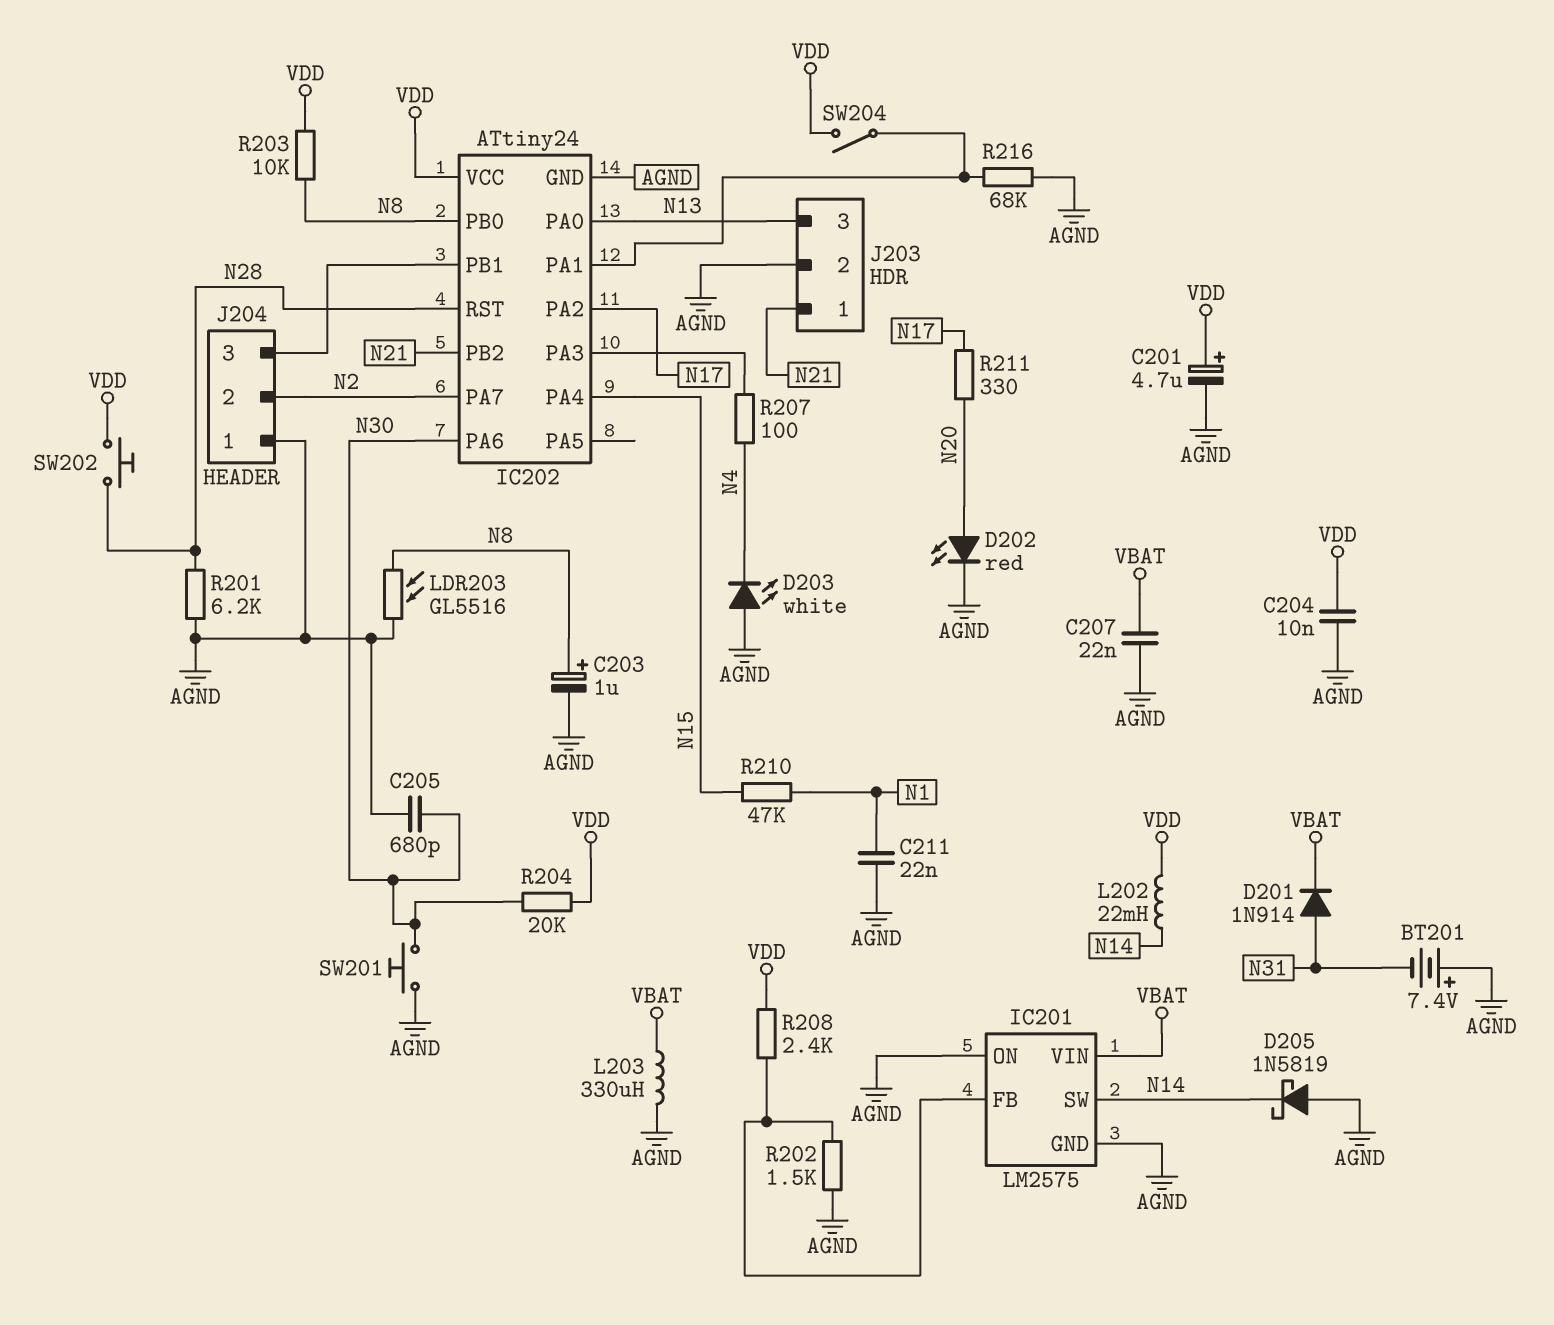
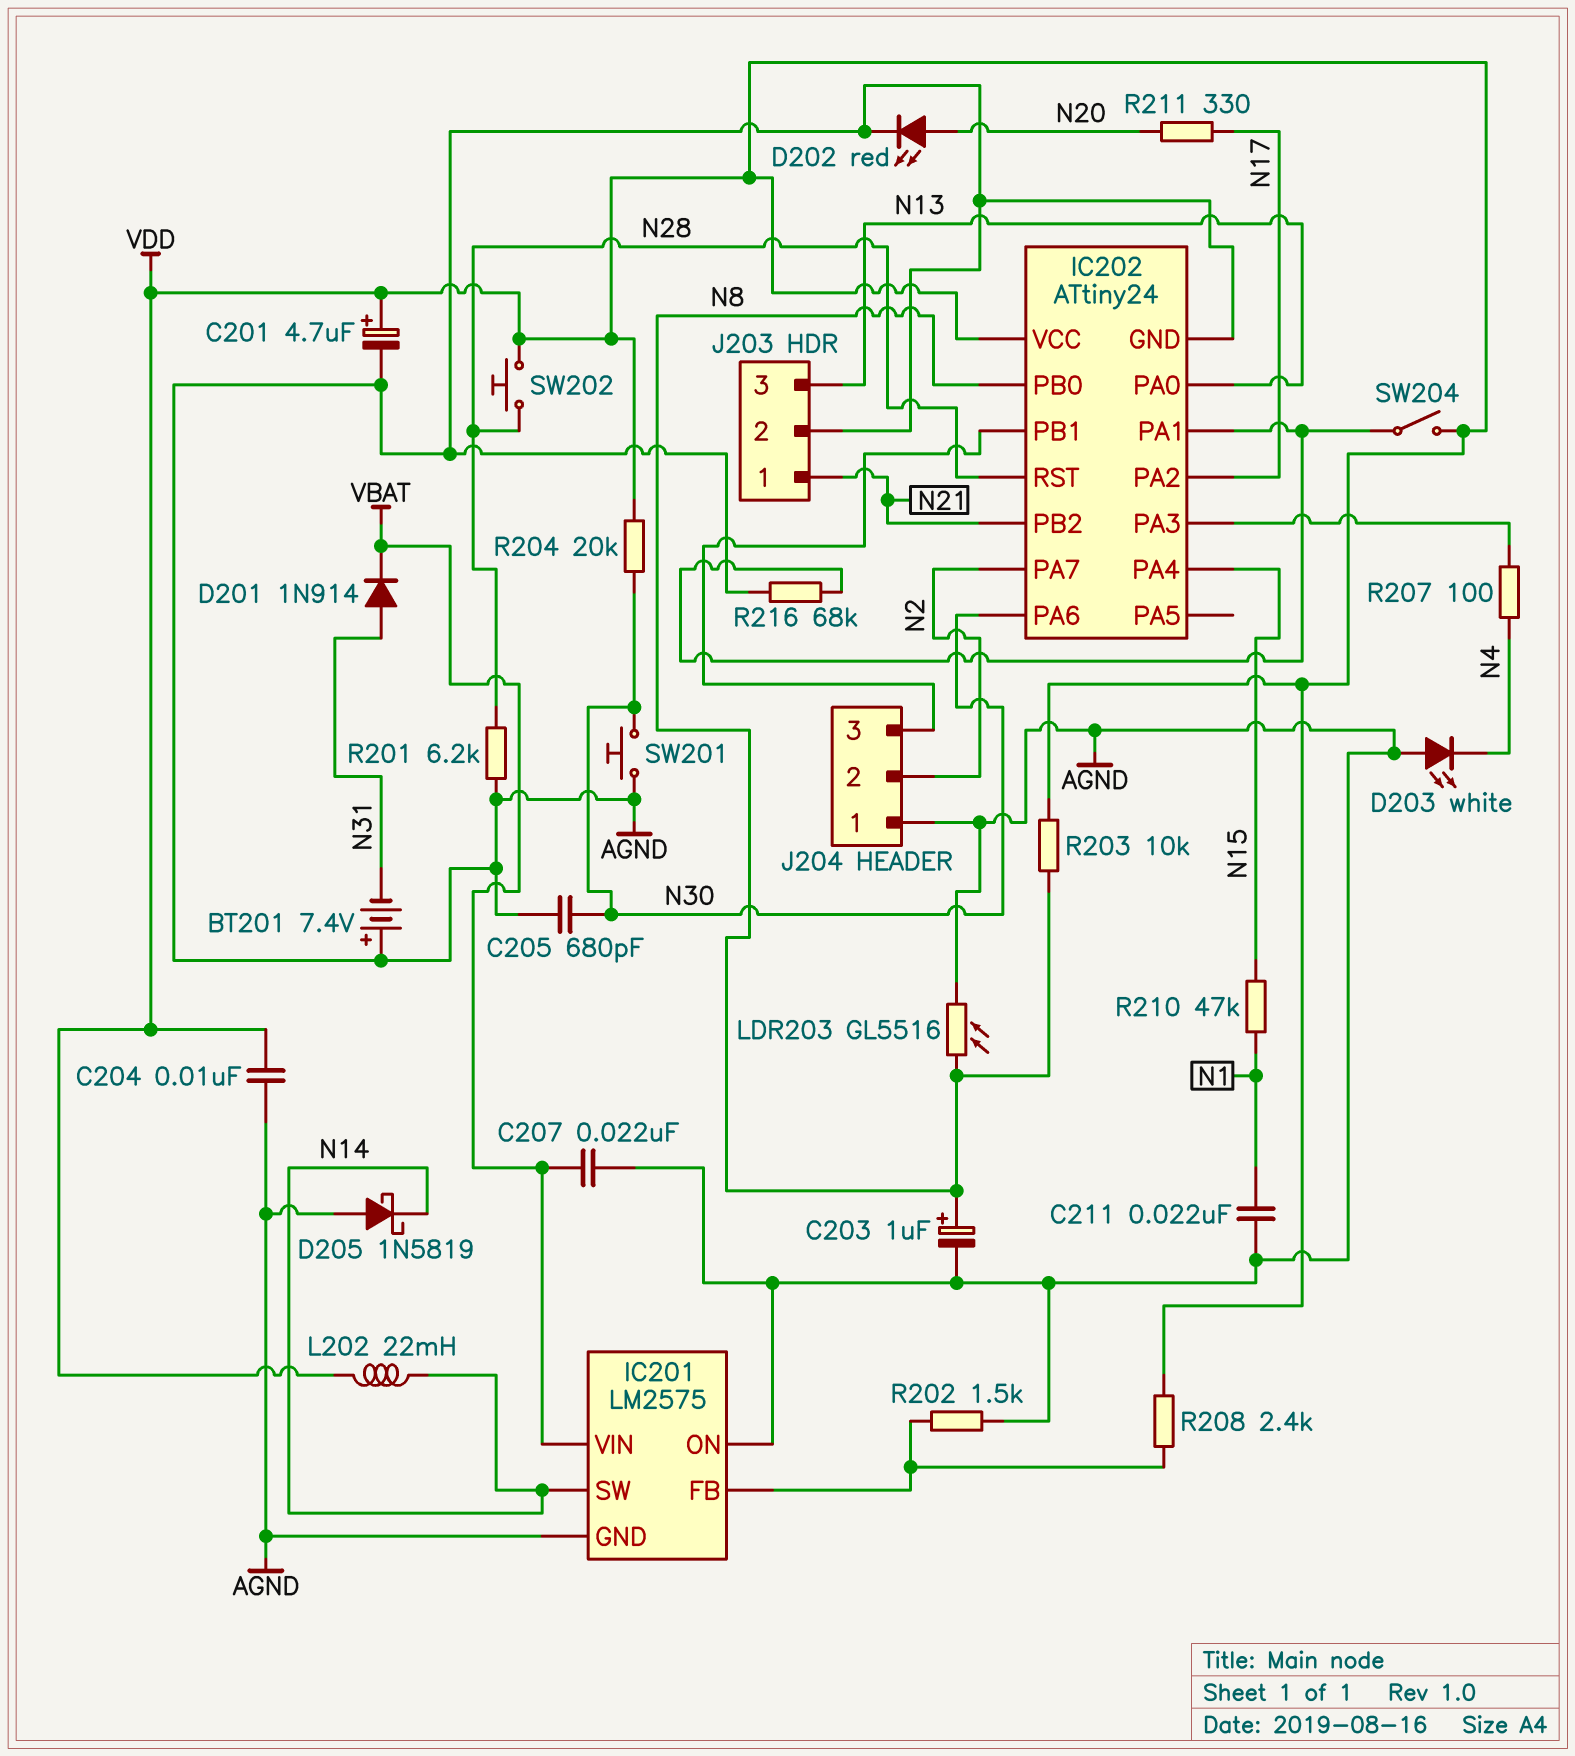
L203: 330uH (AGND, VBAT) -> none

